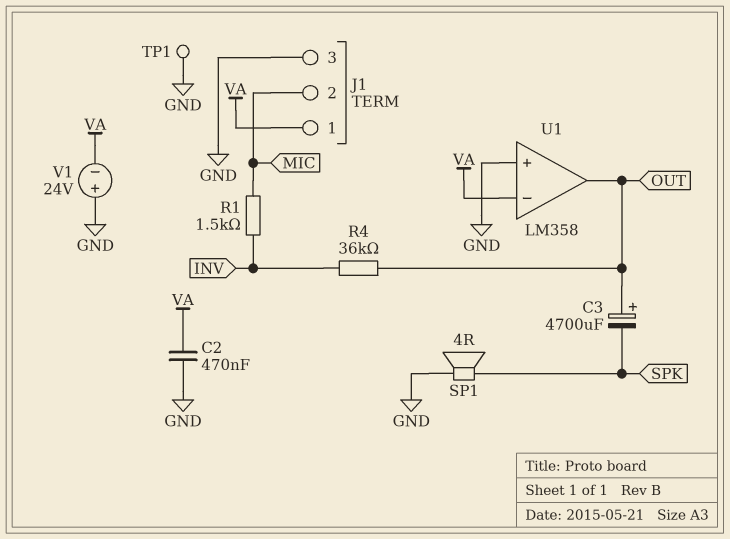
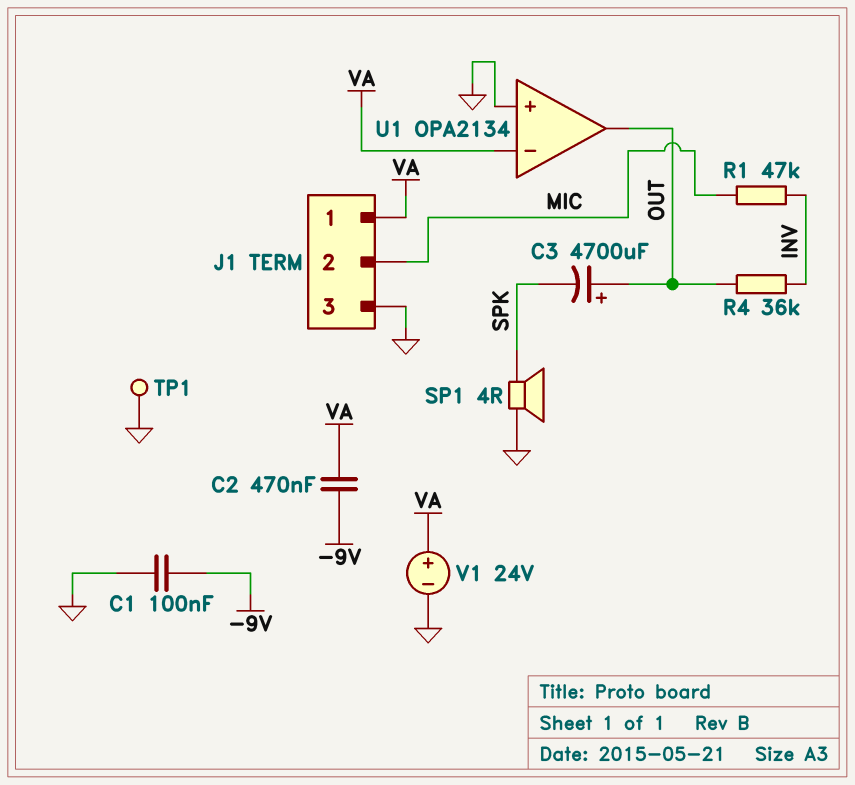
C1: none -> 100nF (-9V, GND)
C2: 470nF (GND, VA) -> 470nF (-9V, VA)
R1: 1.5k (INV, MIC) -> 47k (INV, MIC)
U1: LM358 -> OPA2134
V1: 24V (plus GND, minus VA) -> 24V (plus VA, minus GND)

